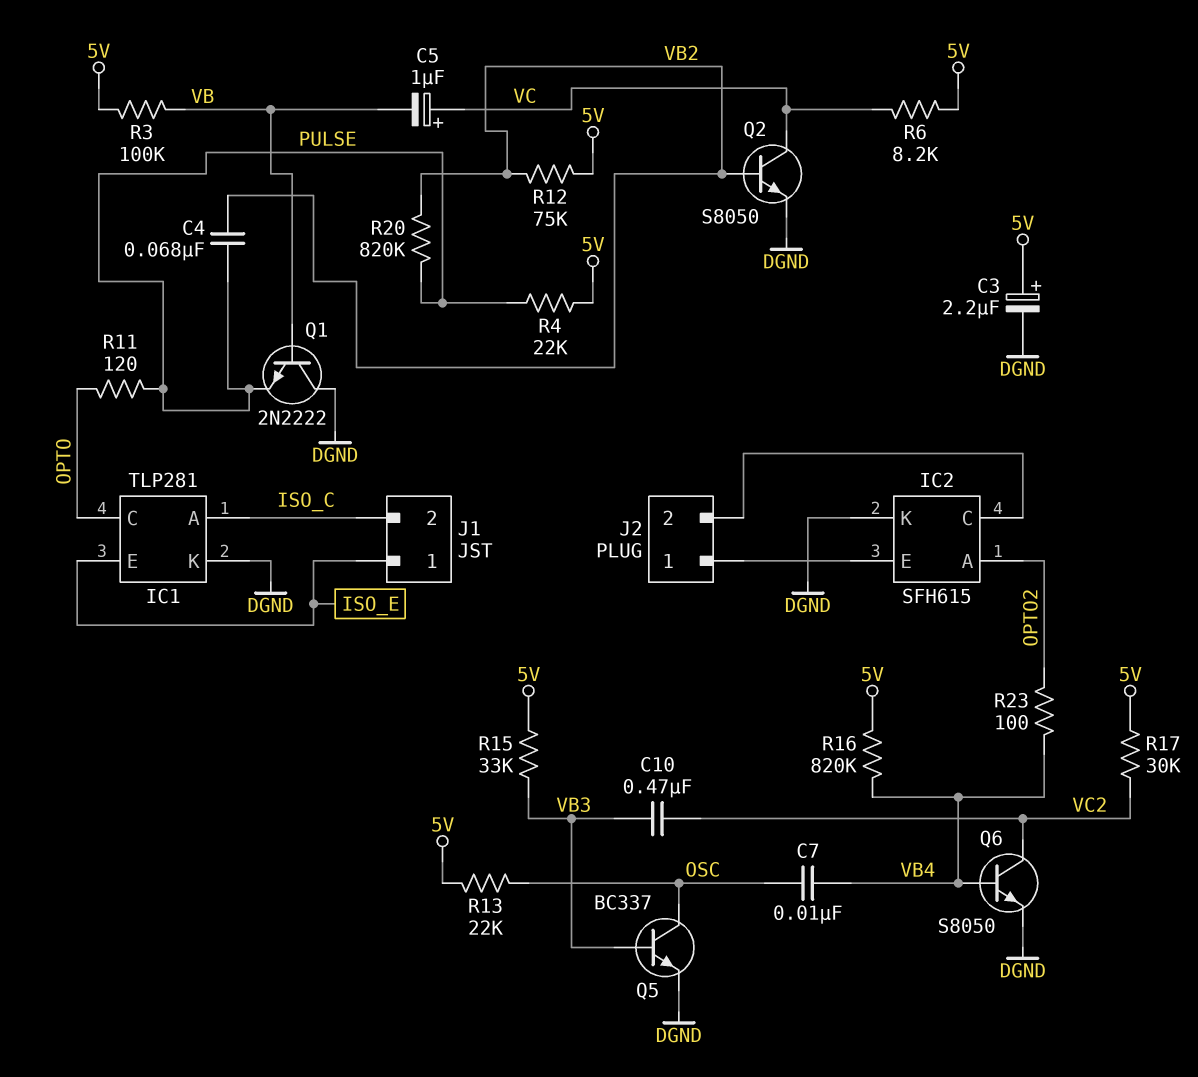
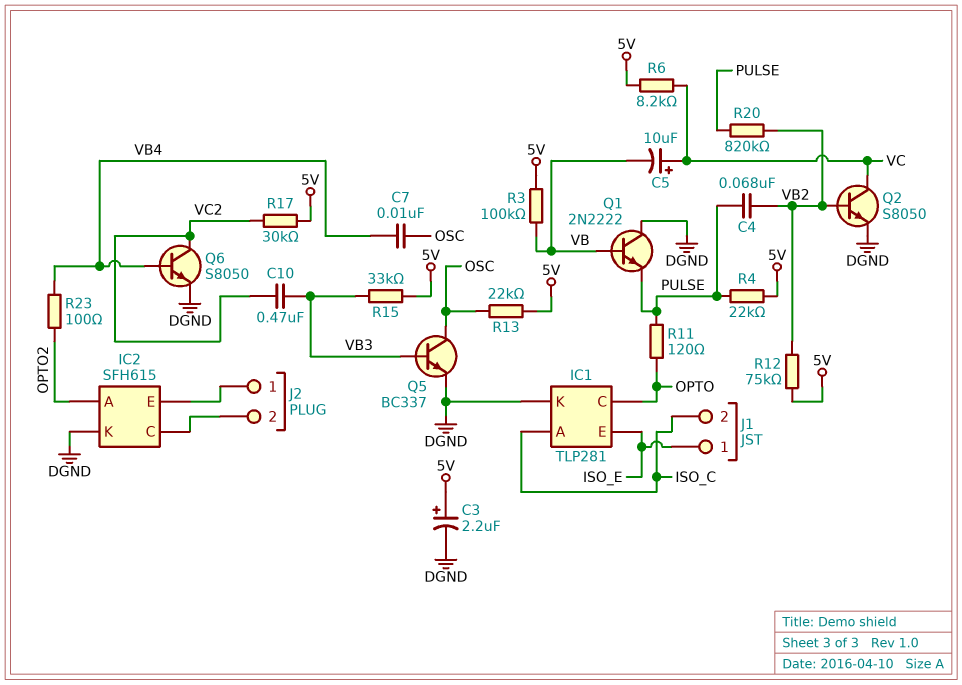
C5: 1uF (plus VC, minus VB) -> 10uF (plus VC, minus VB)
R16: 820k (5V, VB4) -> none

